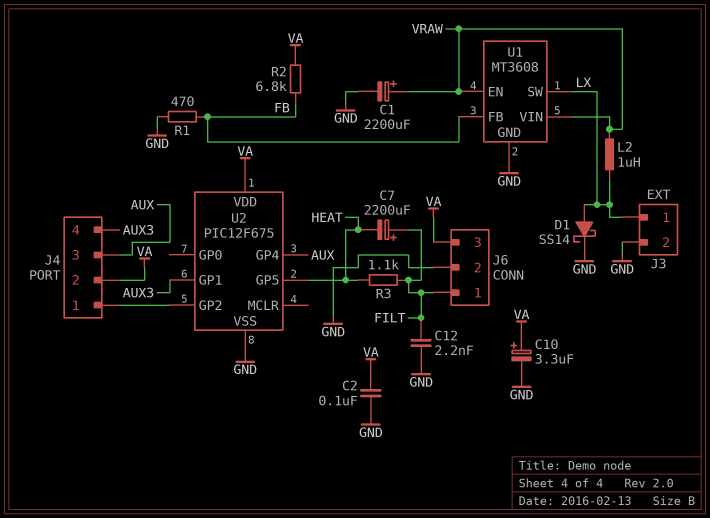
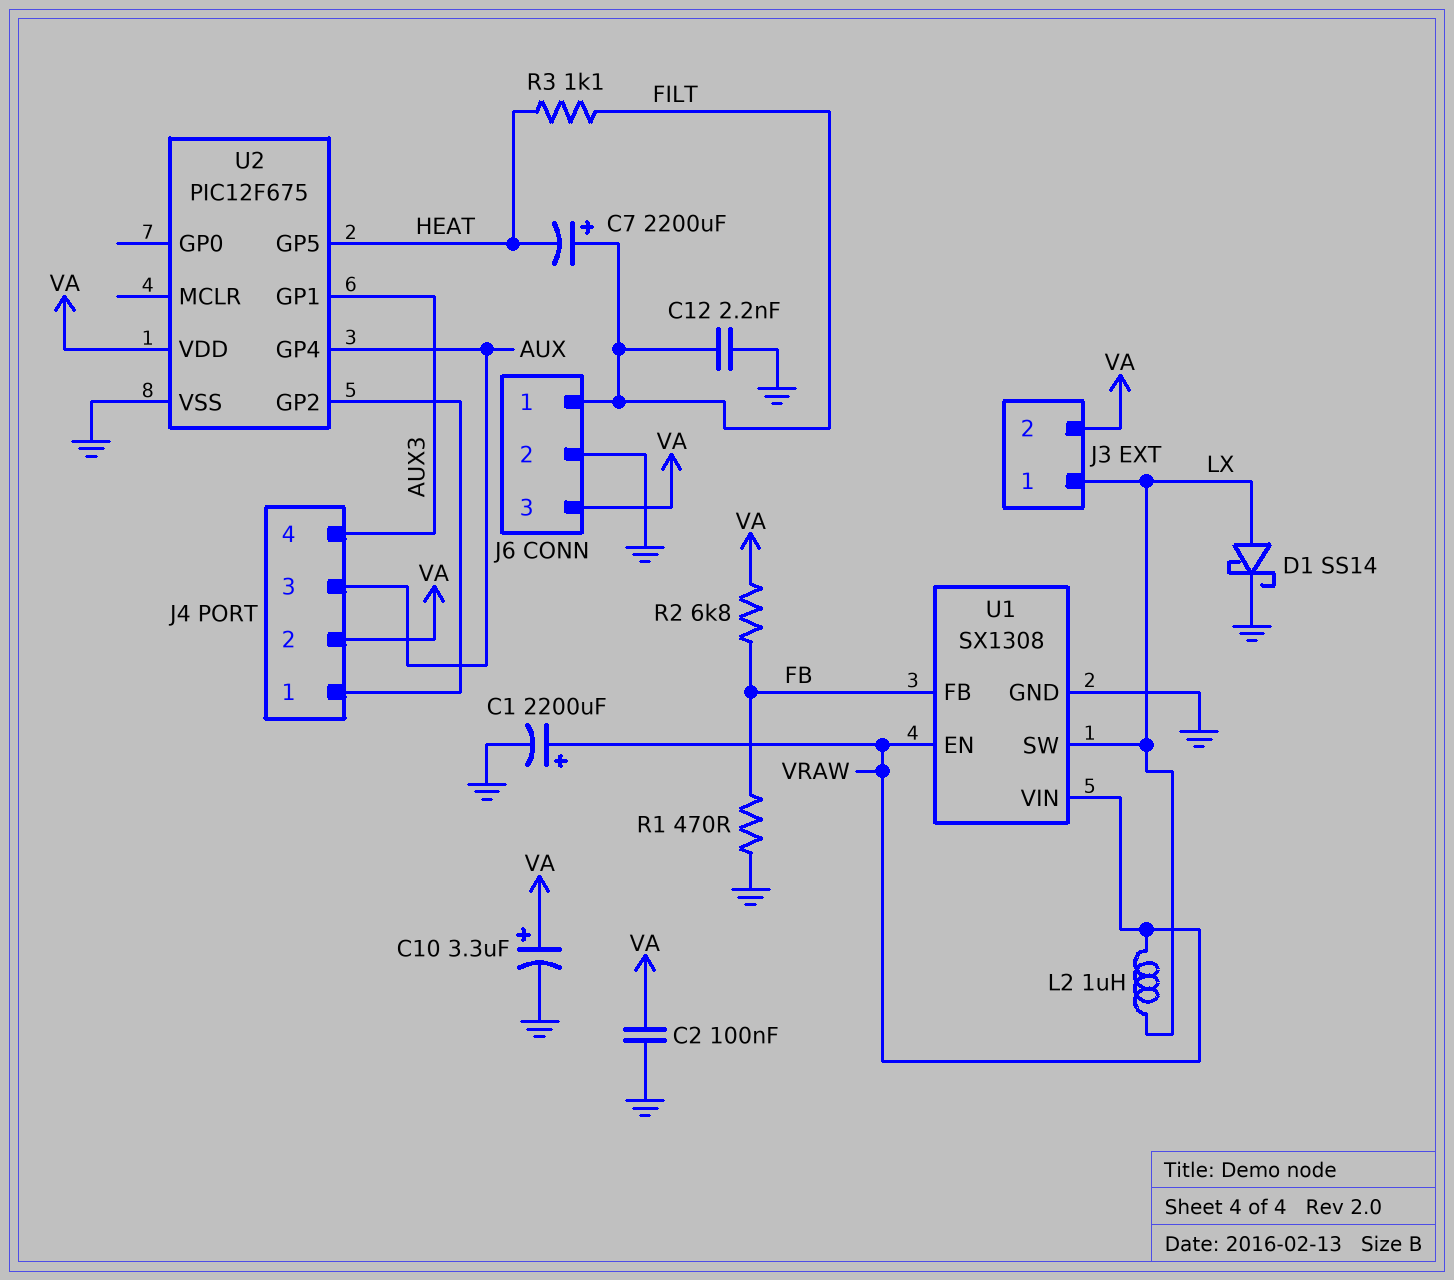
J3 pin 2: GND -> VA
U1: MT3608 -> SX1308

